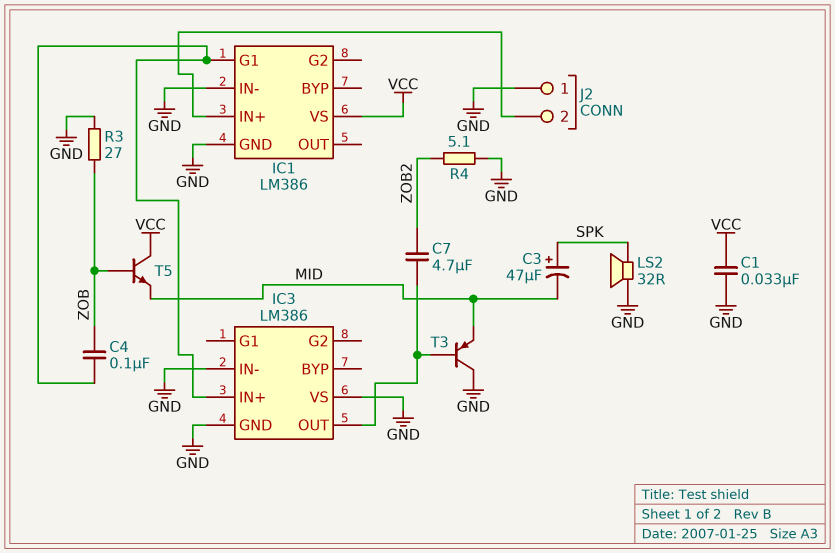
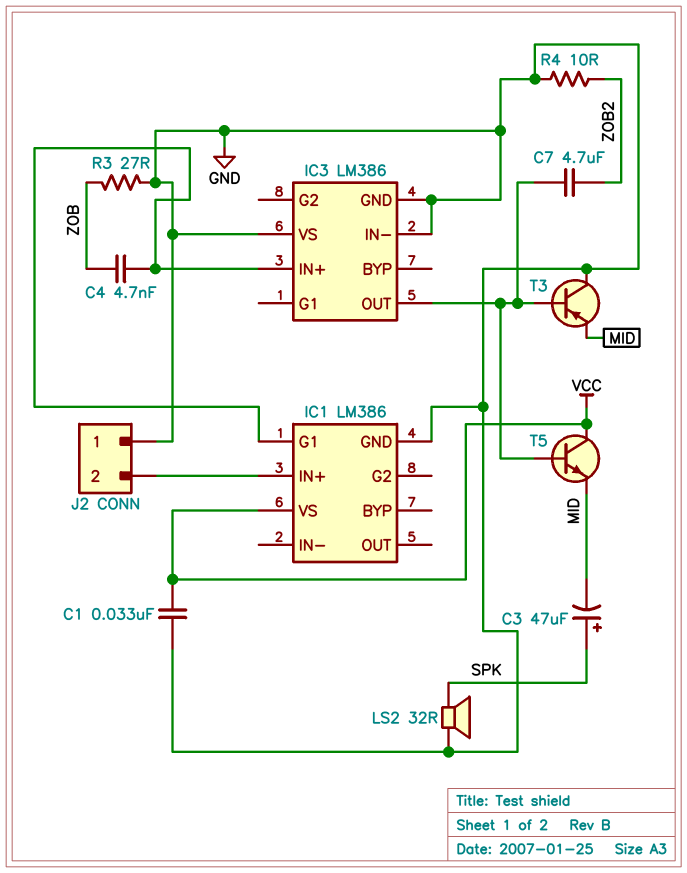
C4: 100nF (IC1/G1, ZOB) -> 4.7nF (IC1/G1, ZOB)
IC1 pin IN-: GND -> none
R4: 5.1 (GND, ZOB2) -> 10 (GND, ZOB2)
T5: NPN (B ZOB, C VCC, E MID) -> NPN (B IC3/OUT, C VCC, E MID)

